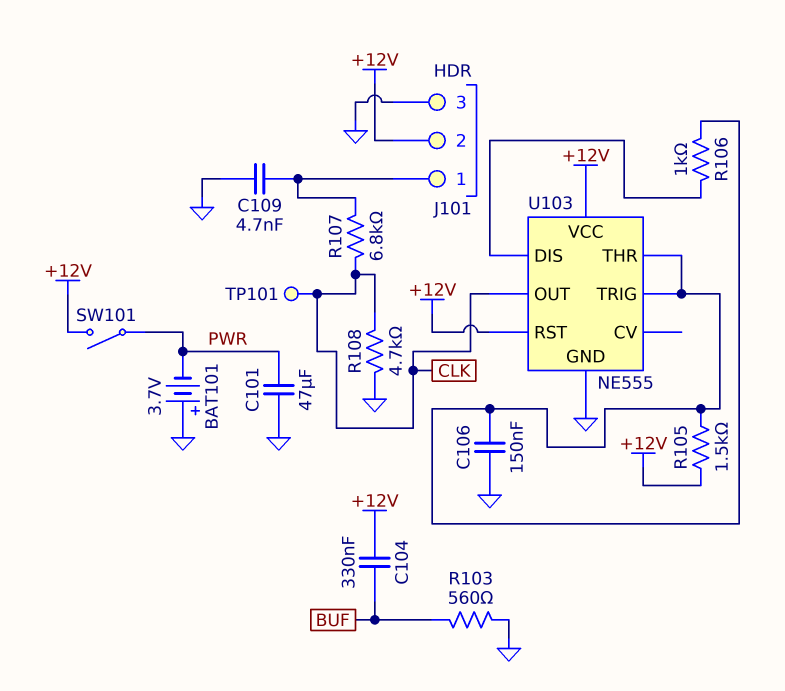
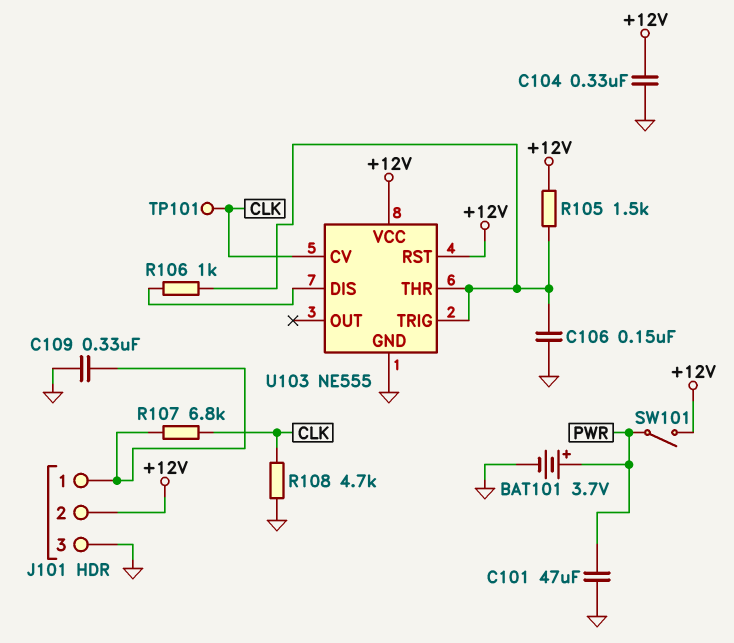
BAT101: 3.7V (plus GND, minus PWR) -> 3.7V (plus PWR, minus GND)
C104: 330nF (+12V, BUF) -> 330nF (+12V, GND)
C109: 4.7nF (GND, J101/1) -> 330nF (GND, J101/1)
R103: 560 (BUF, GND) -> none
U103 pin CV: none -> CLK
U103 pin OUT: CLK -> none

